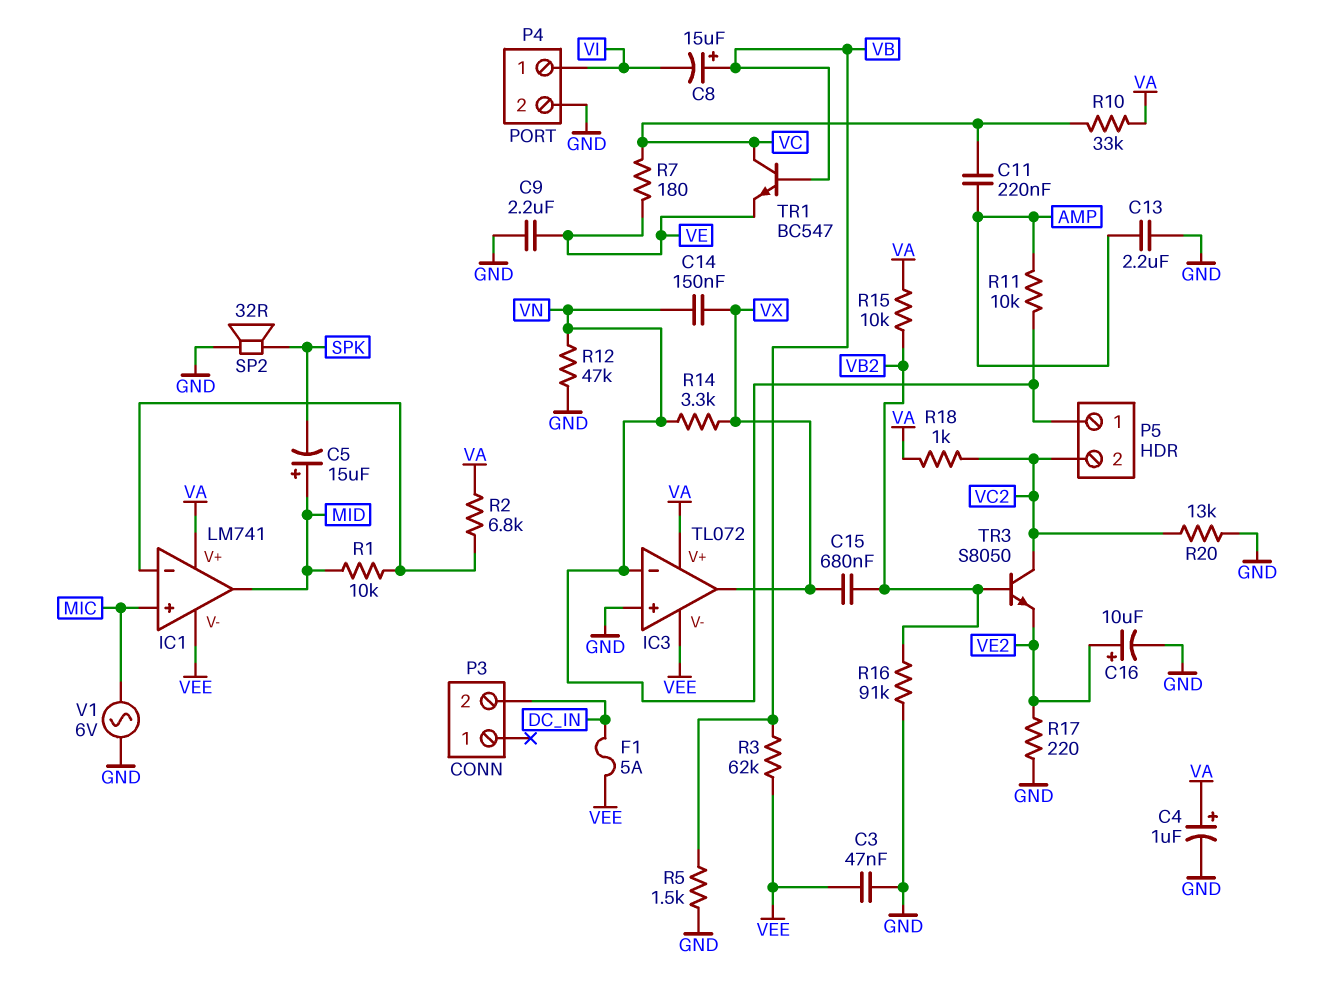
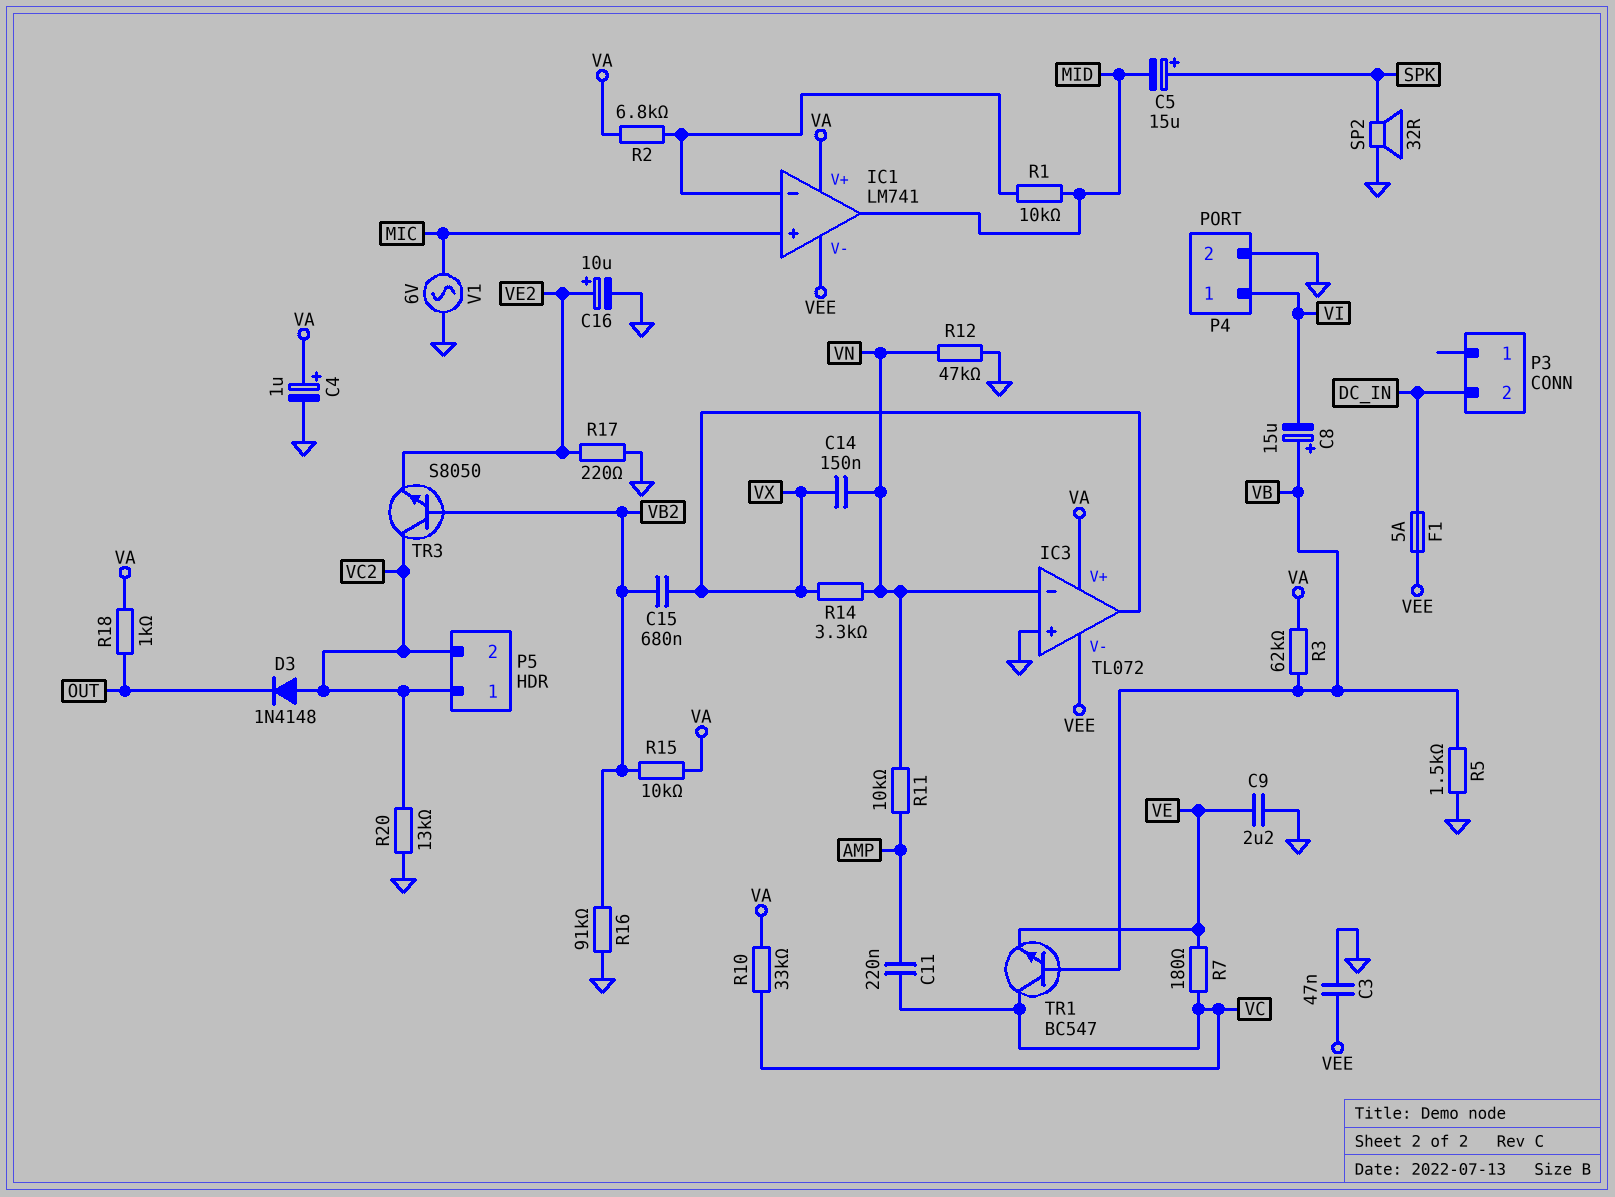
C5: 15uF (plus MID, minus SPK) -> 15uF (plus SPK, minus MID)
C13: 2.2uF (AMP, GND) -> none
D3: none -> diode 1N4148 (A VC2, K OUT)
P5 pin 1: VN -> VC2
R3: 62k (VB, VEE) -> 62k (VA, VB)
R18: 1k (VA, VC2) -> 1k (OUT, VA)

